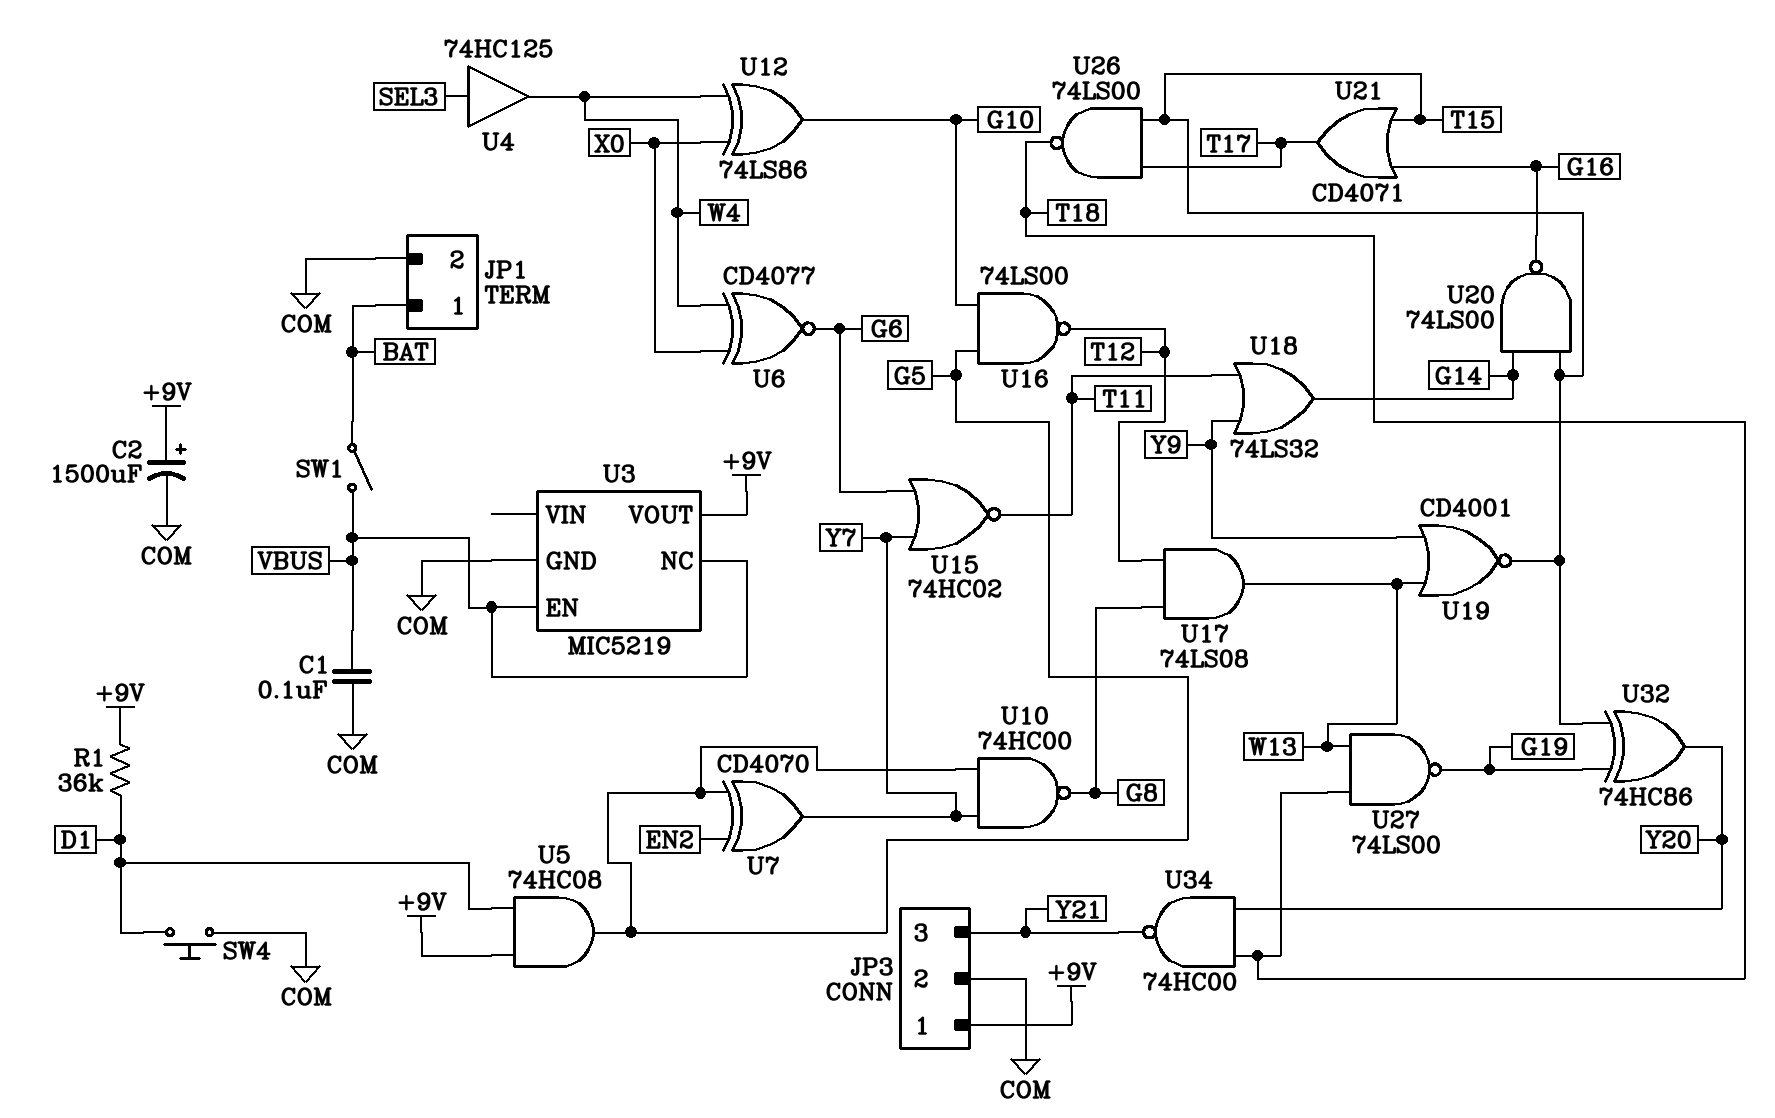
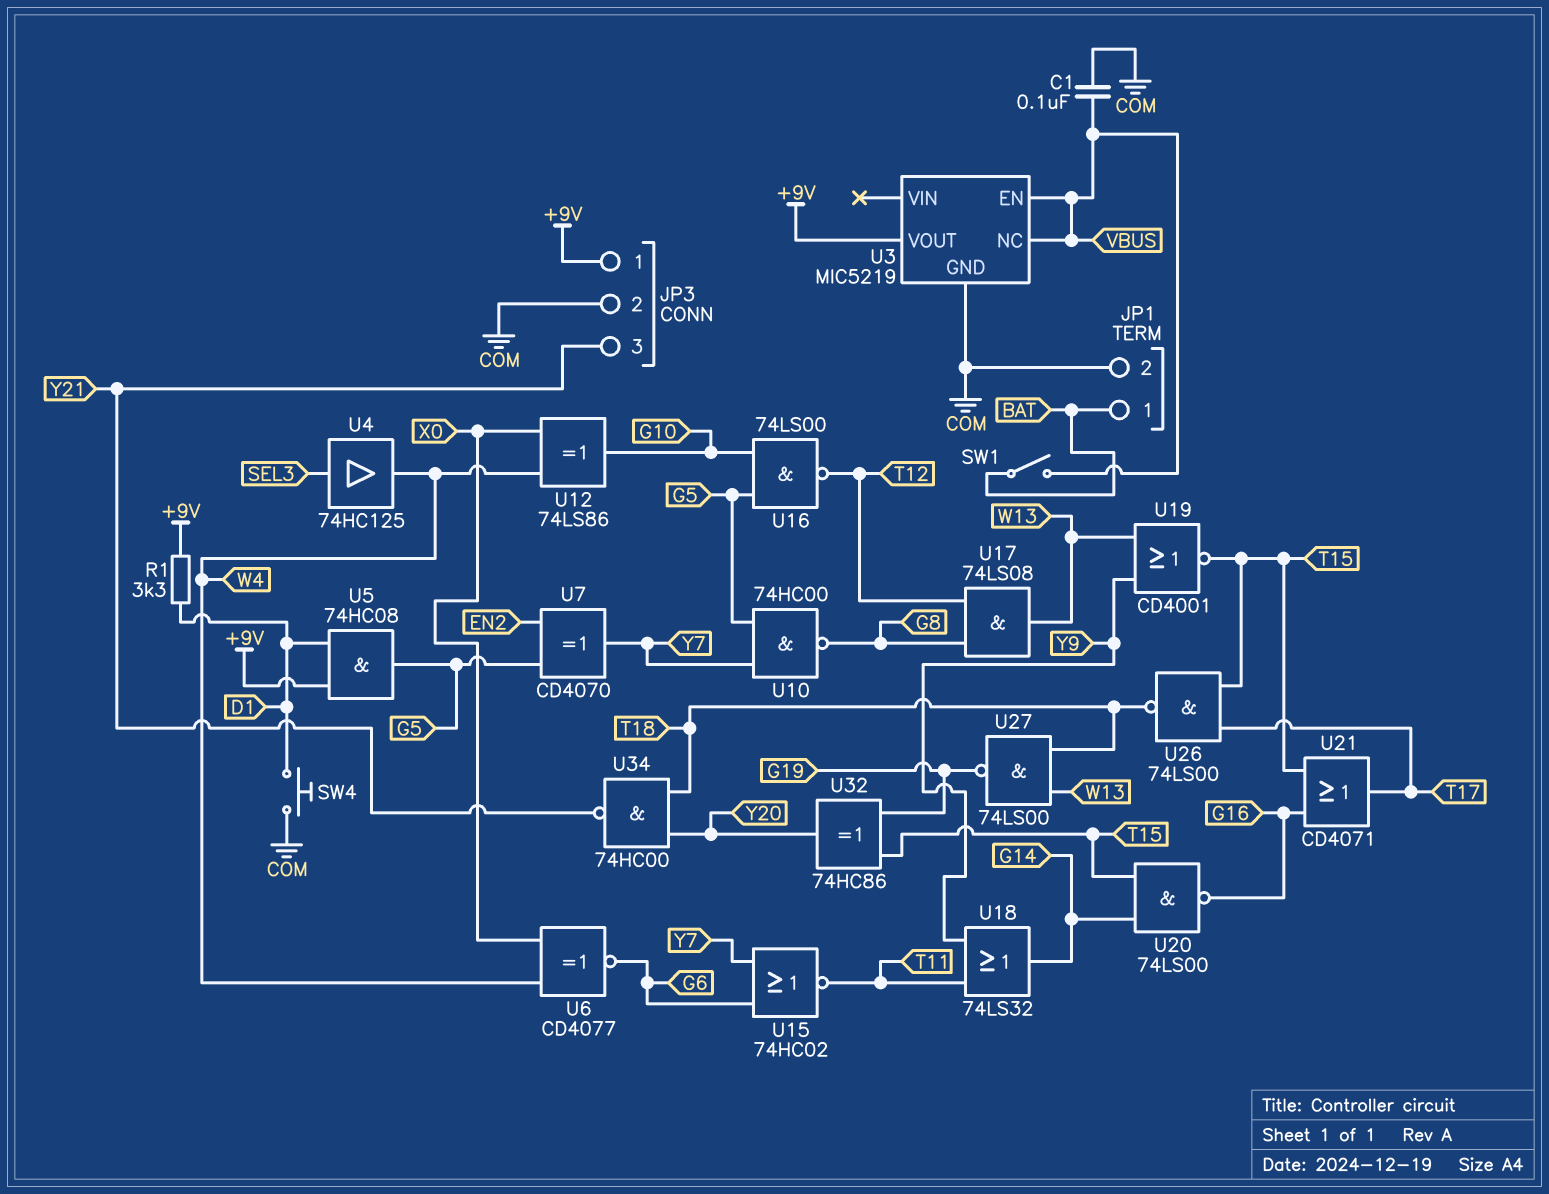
C2: 1500uF (plus +9V, minus COM) -> none
R1: 36k (+9V, D1) -> 3.3k (+9V, D1)

